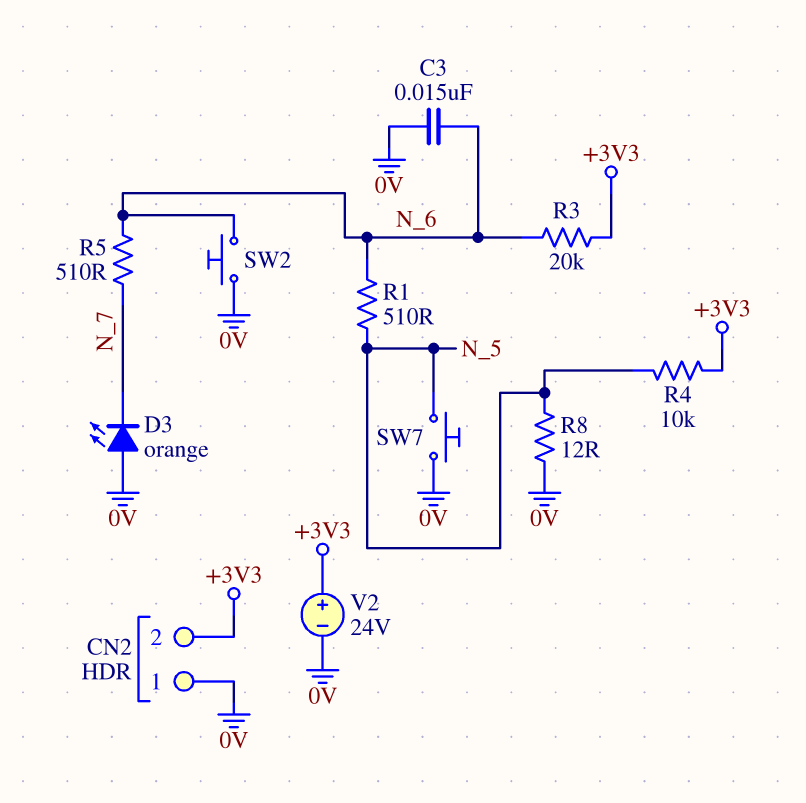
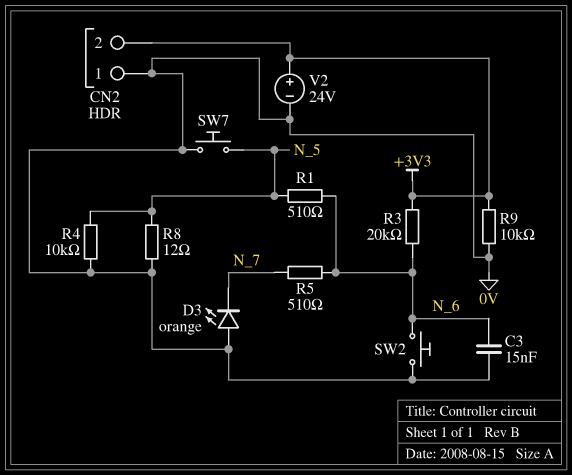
R4: 10k (+3V3, N_5) -> 10k (0V, N_5)
R9: none -> 10k (+3V3, 0V)

